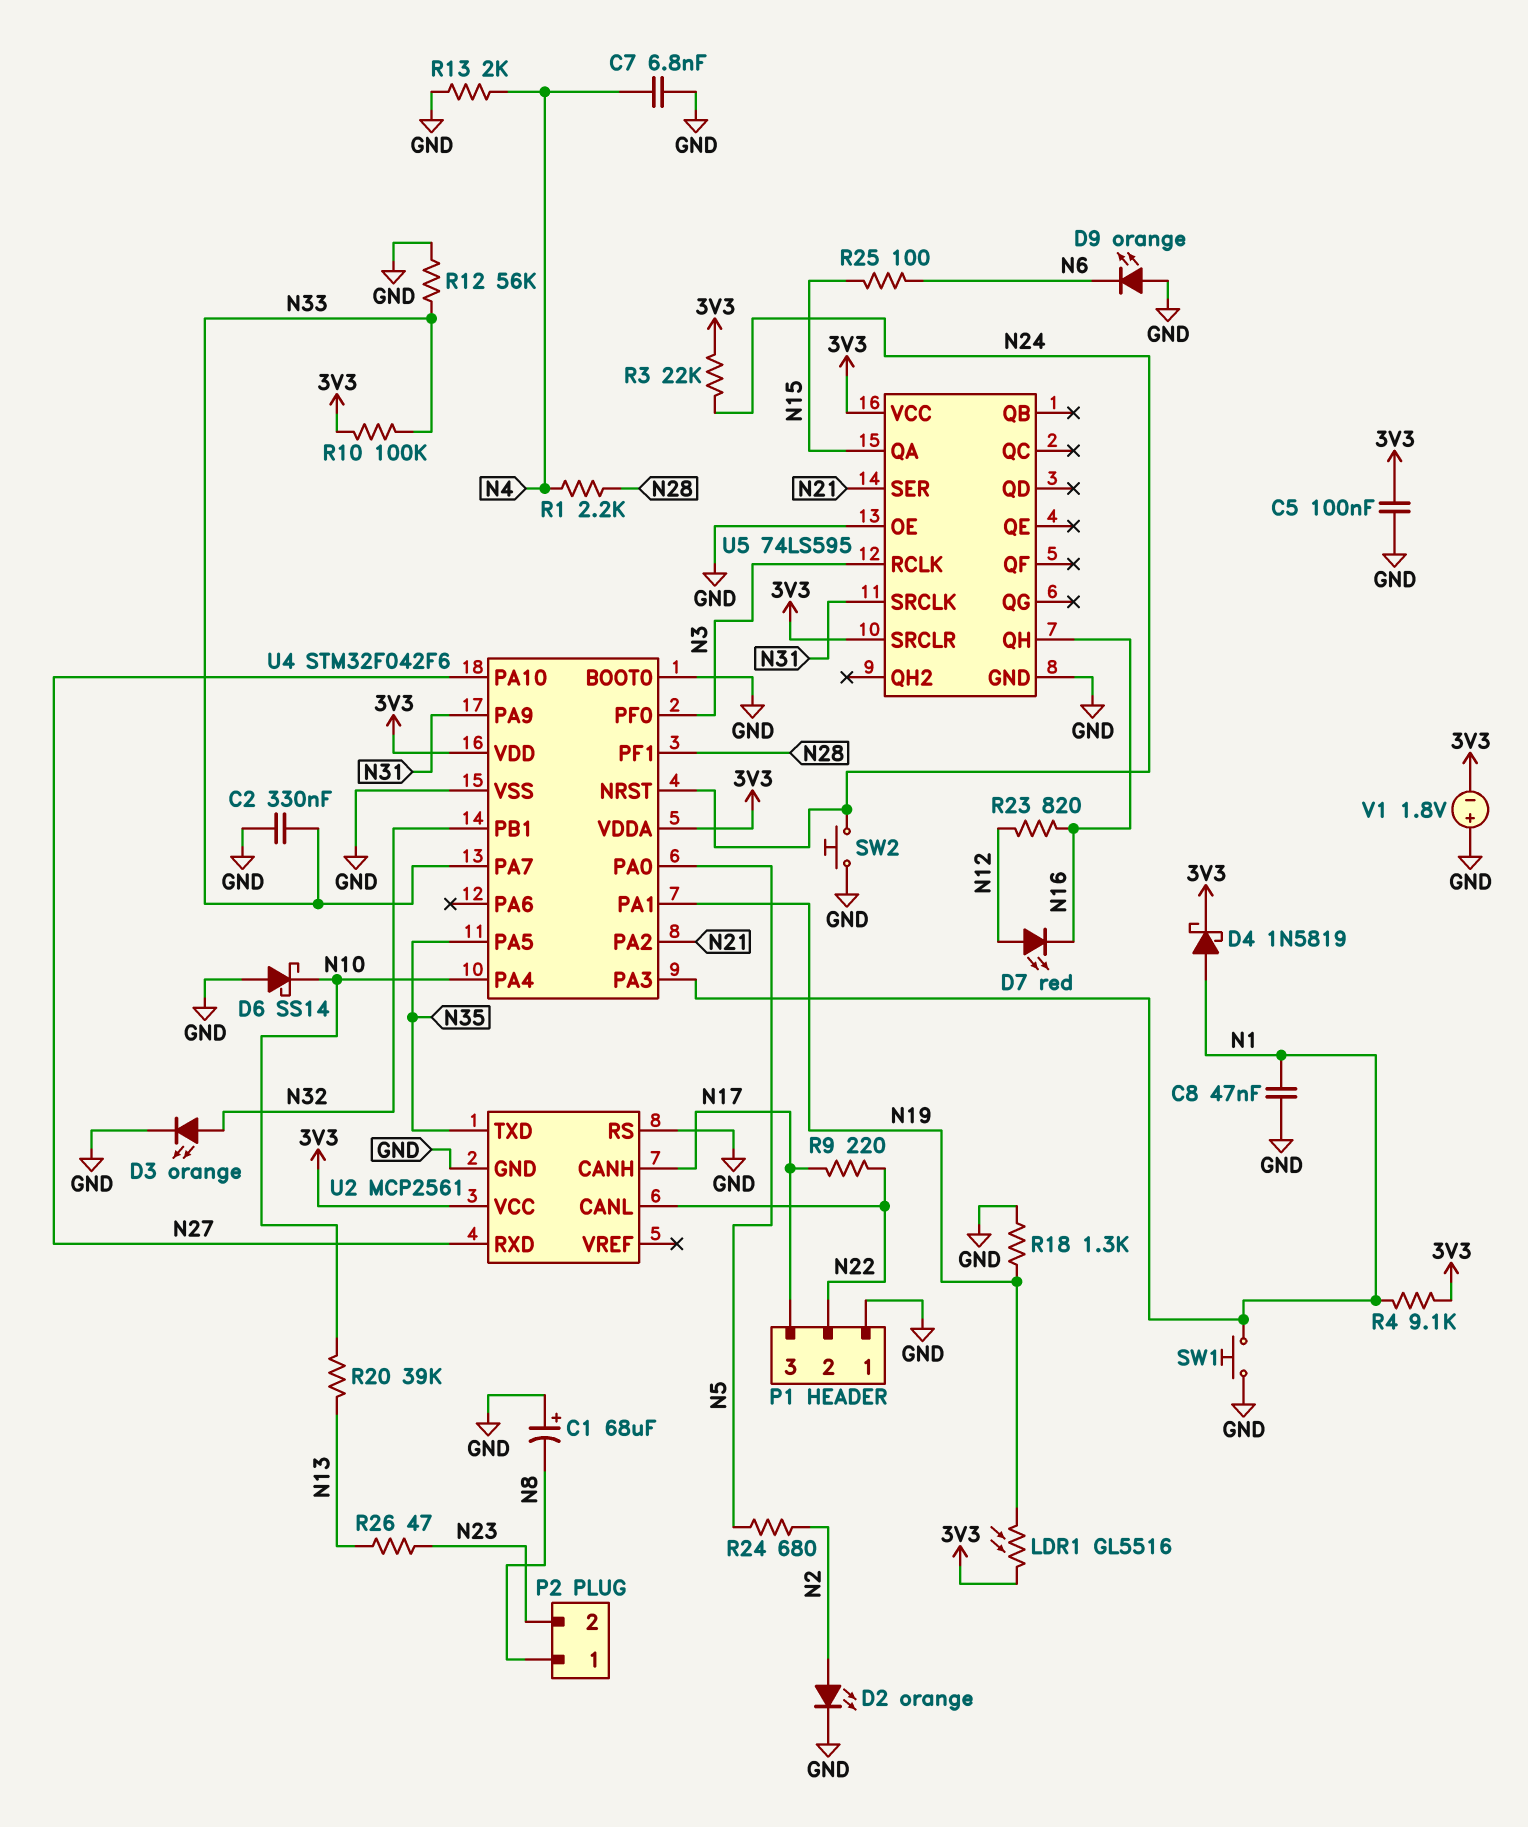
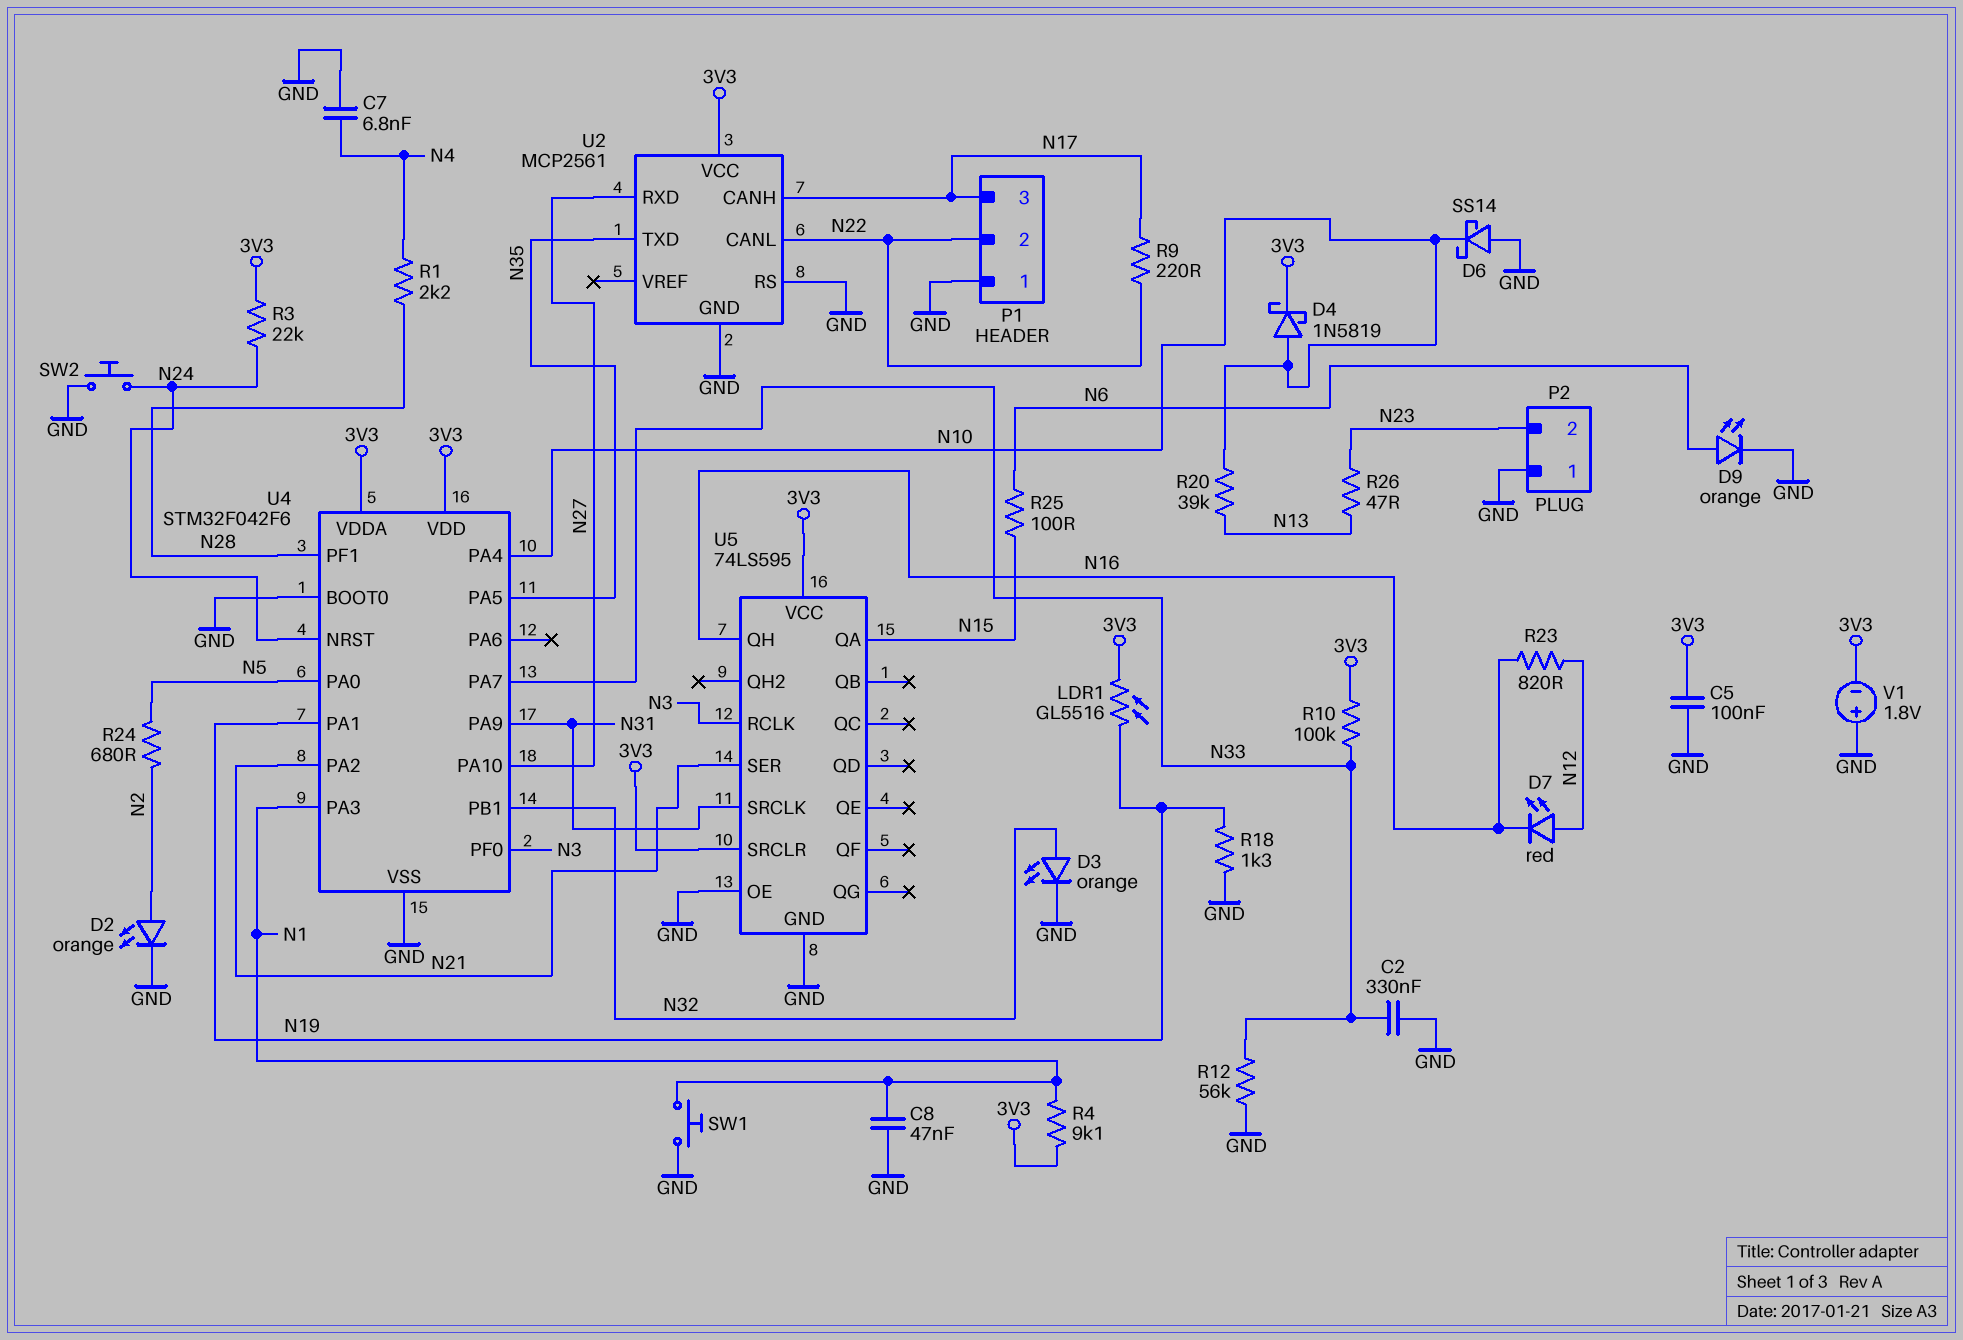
C1: 68uF (plus GND, minus N8) -> none
D4: schottky 1N5819 (A N1, K 3V3) -> schottky 1N5819 (A N10, K 3V3)
D9: LED orange (A GND, K N6) -> LED orange (A N6, K GND)
P2 pin 1: N8 -> GND
R13: 2k (GND, N4) -> none

